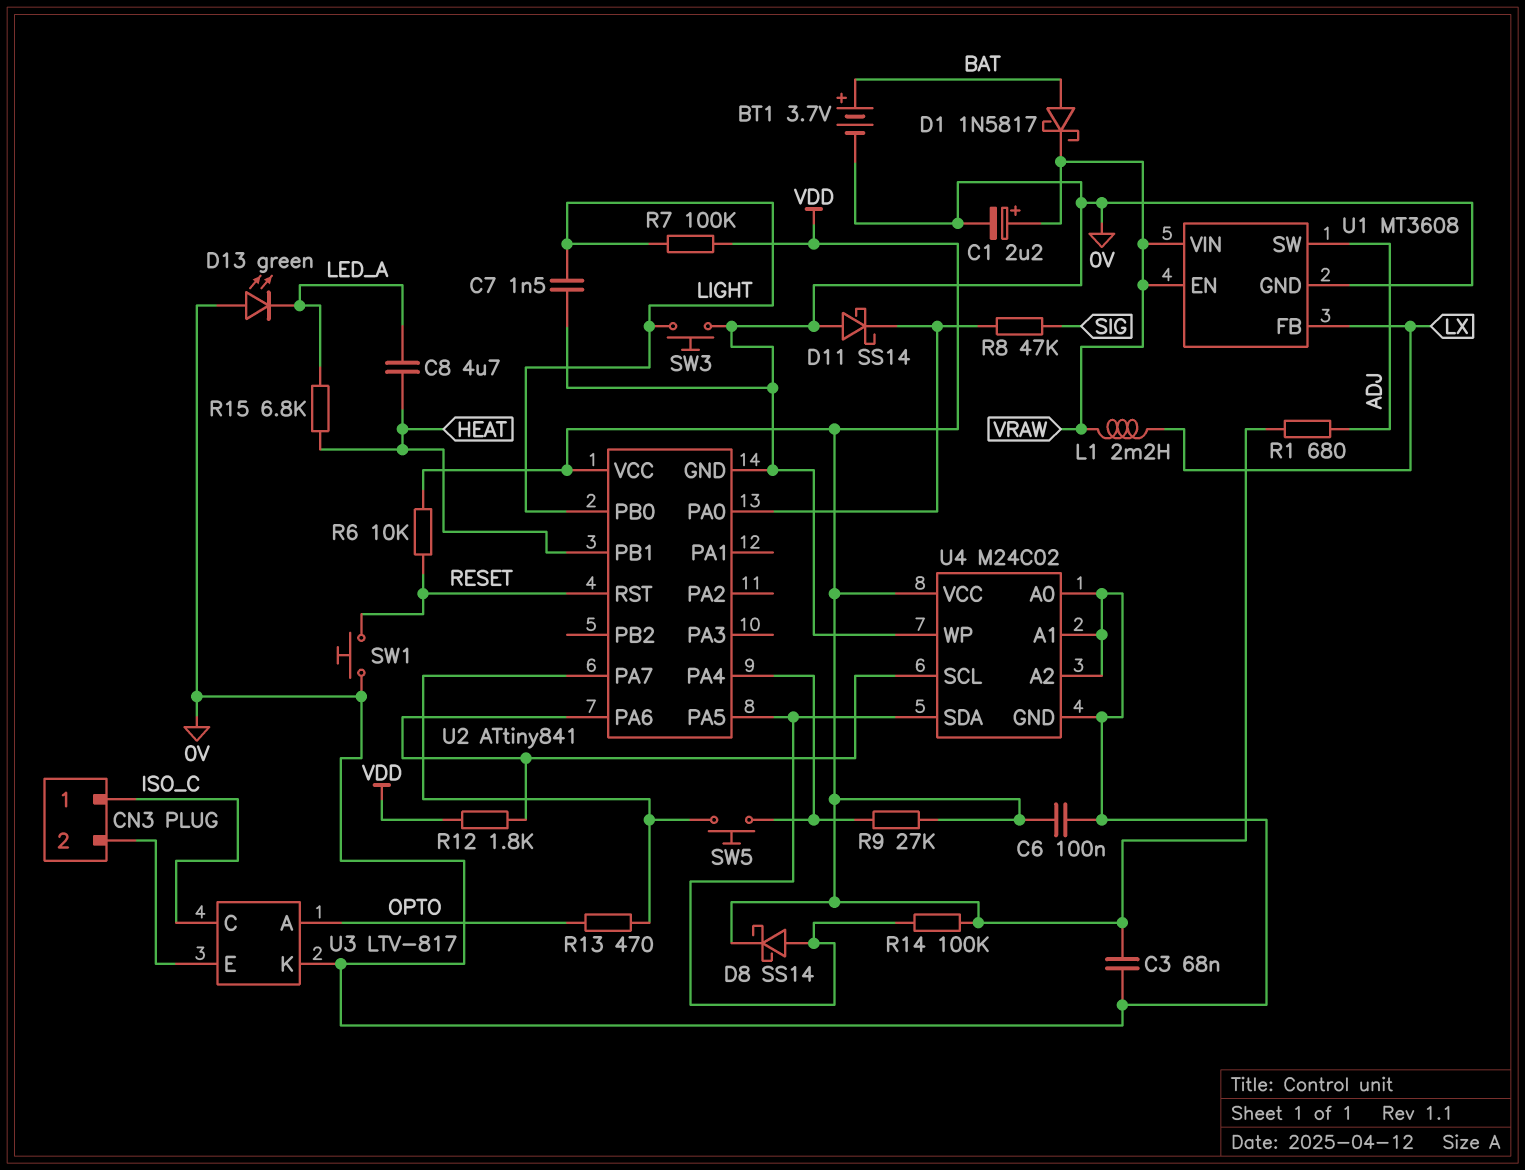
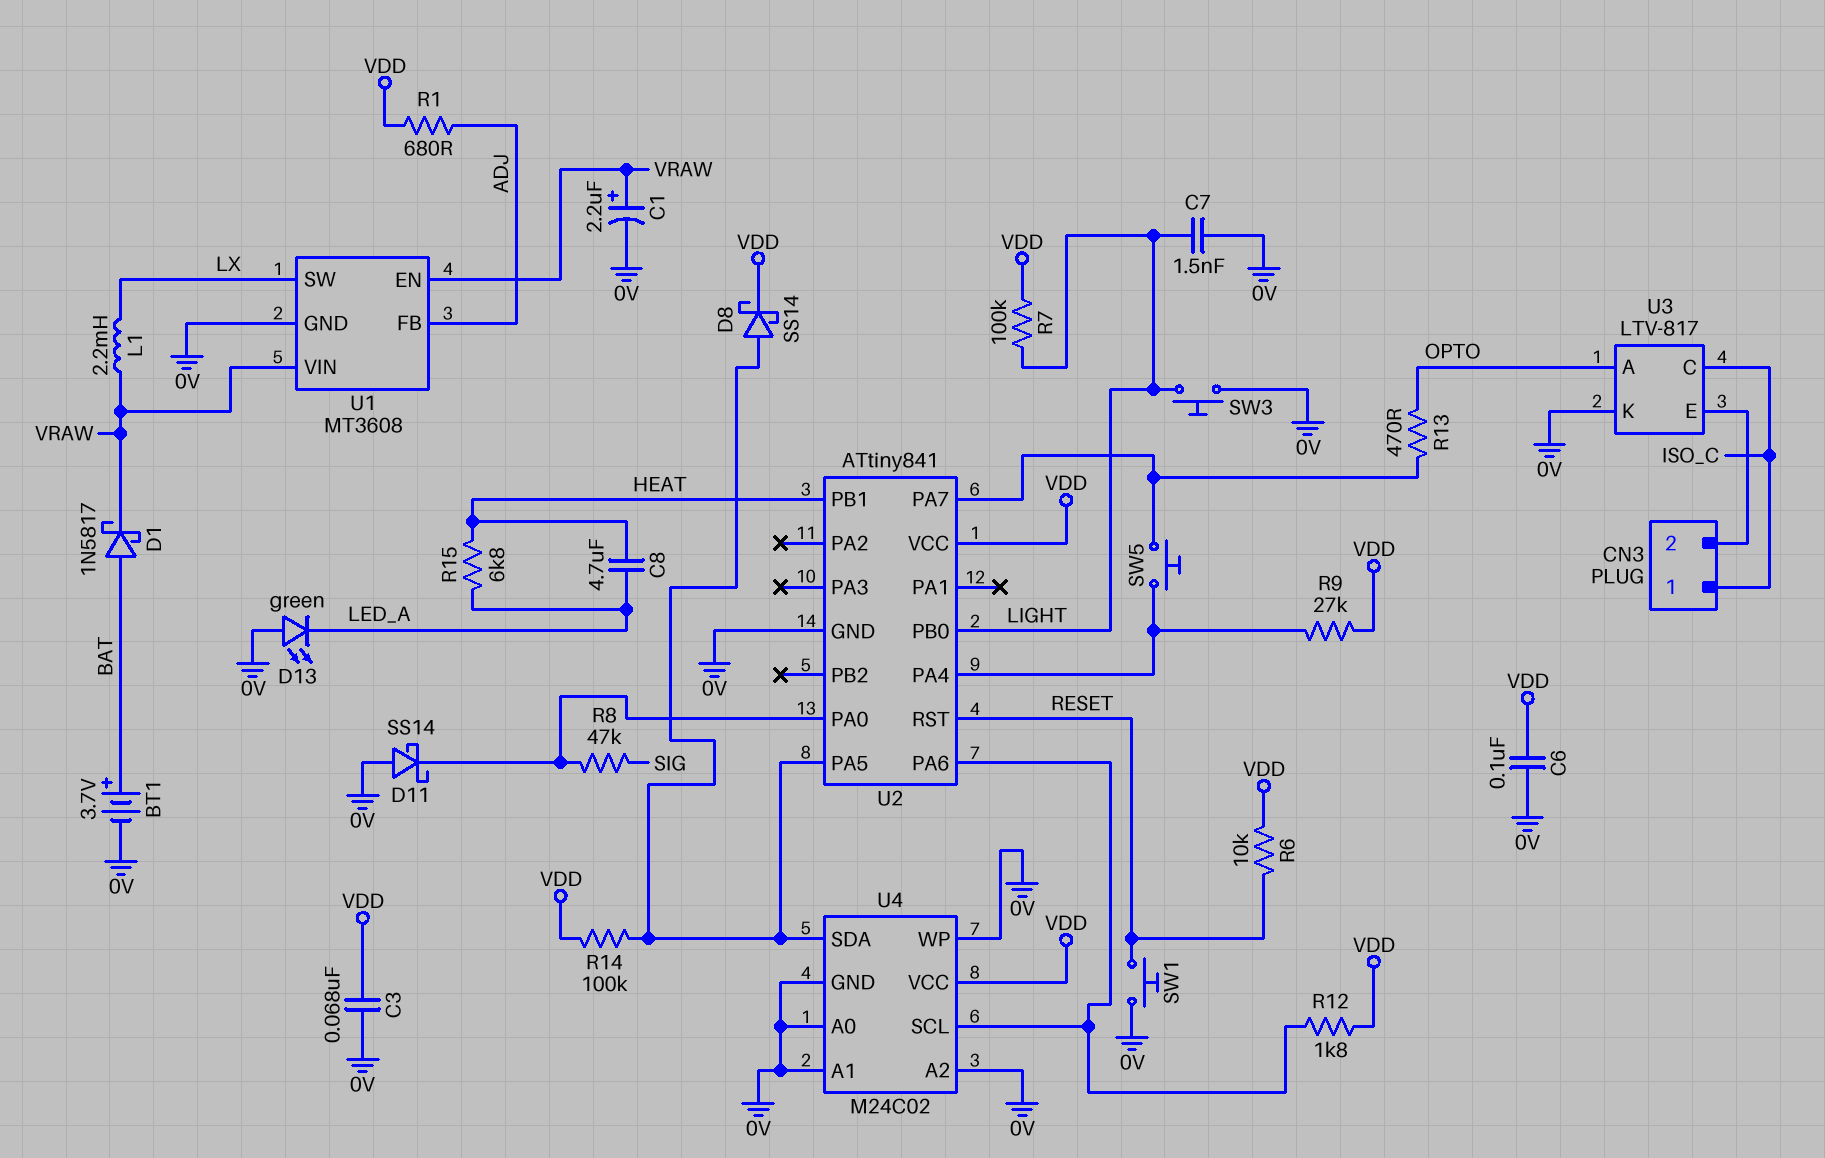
U1 pin FB: LX -> ADJ
U1 pin SW: ADJ -> LX

